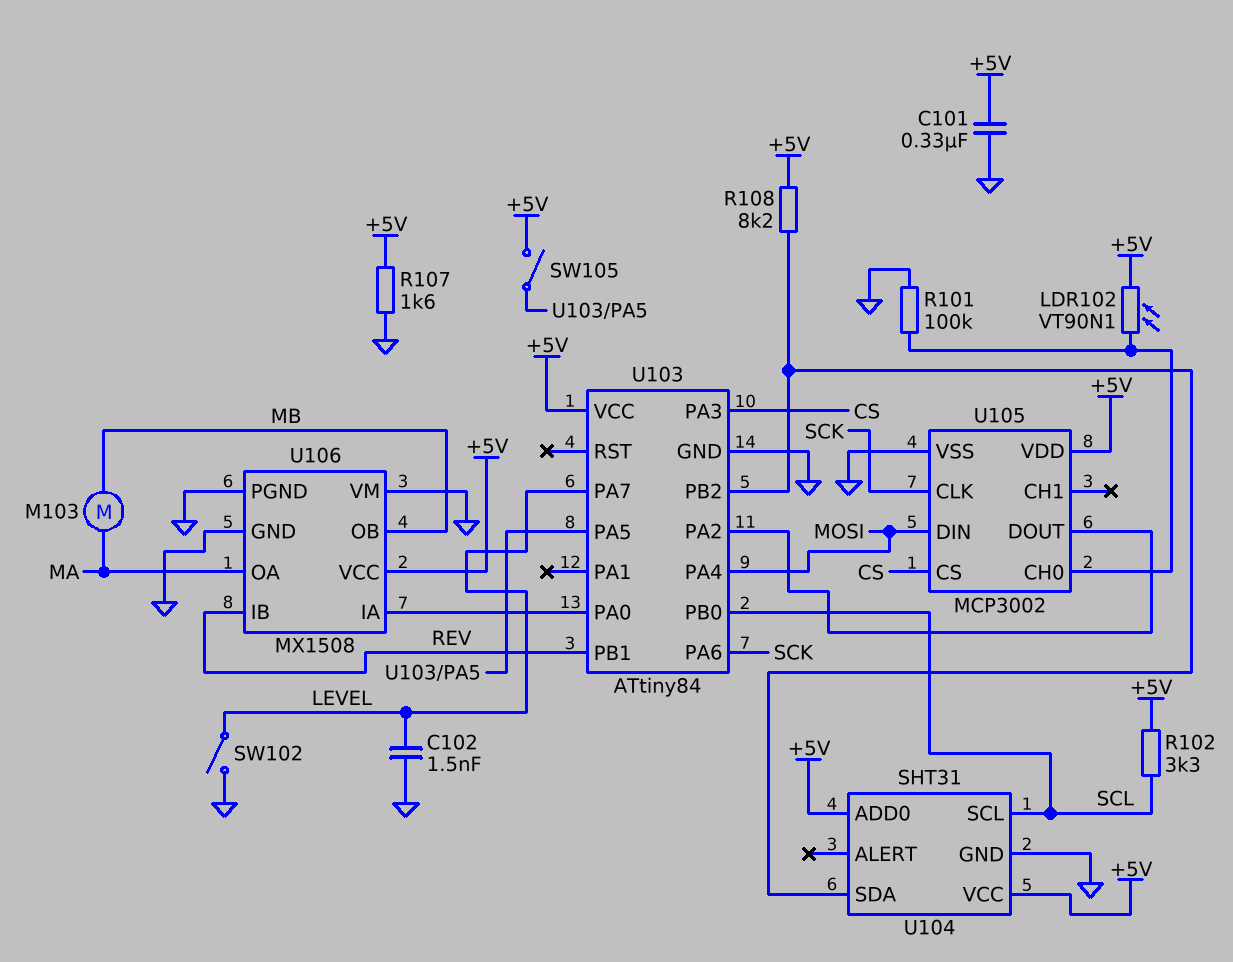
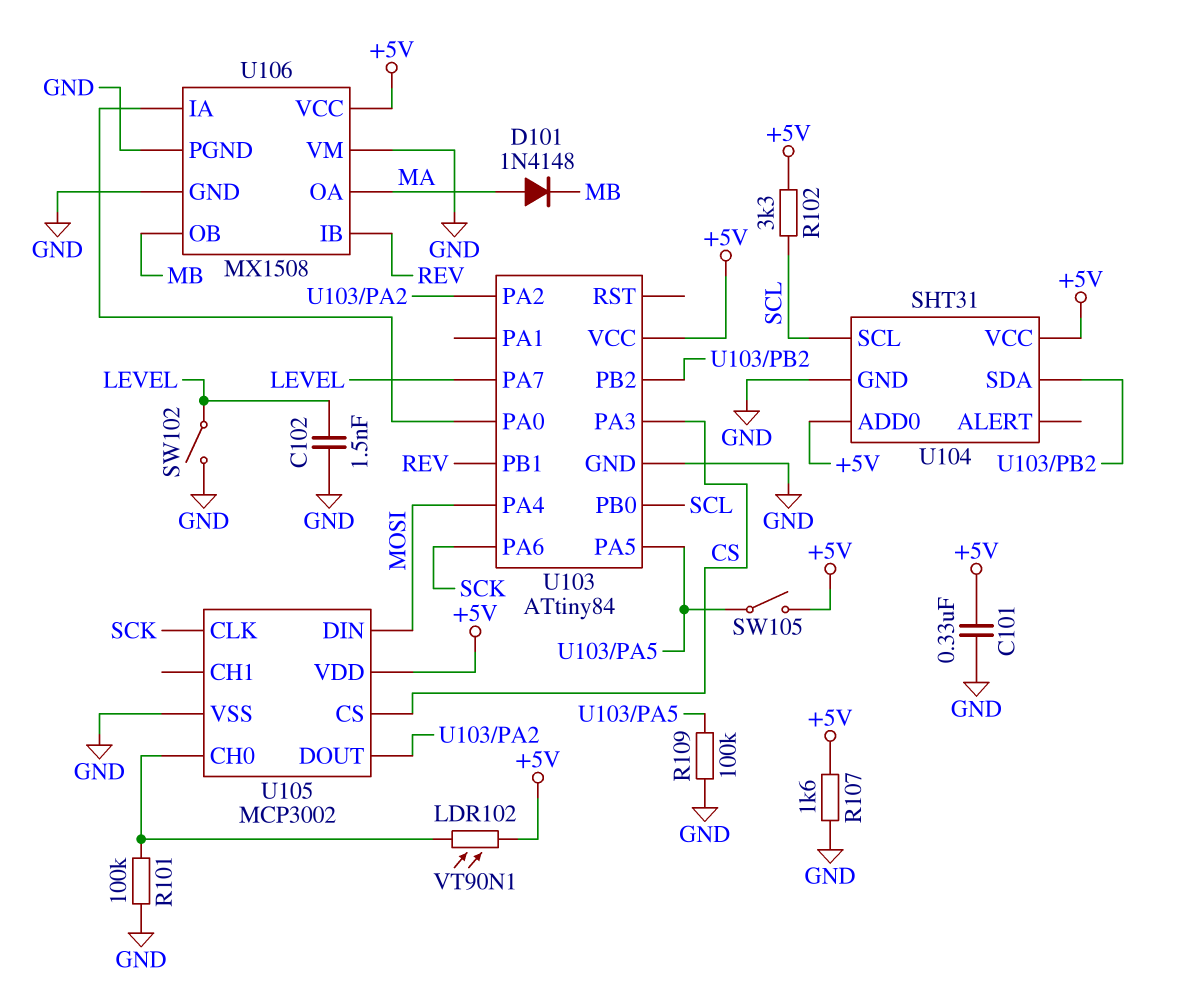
D101: none -> diode 1N4148 (A MA, K MB)
M103: motor (MA, MB) -> none
R108: 8.2k (+5V, U103/PB2) -> none
R109: none -> 100k (GND, U103/PA5)

